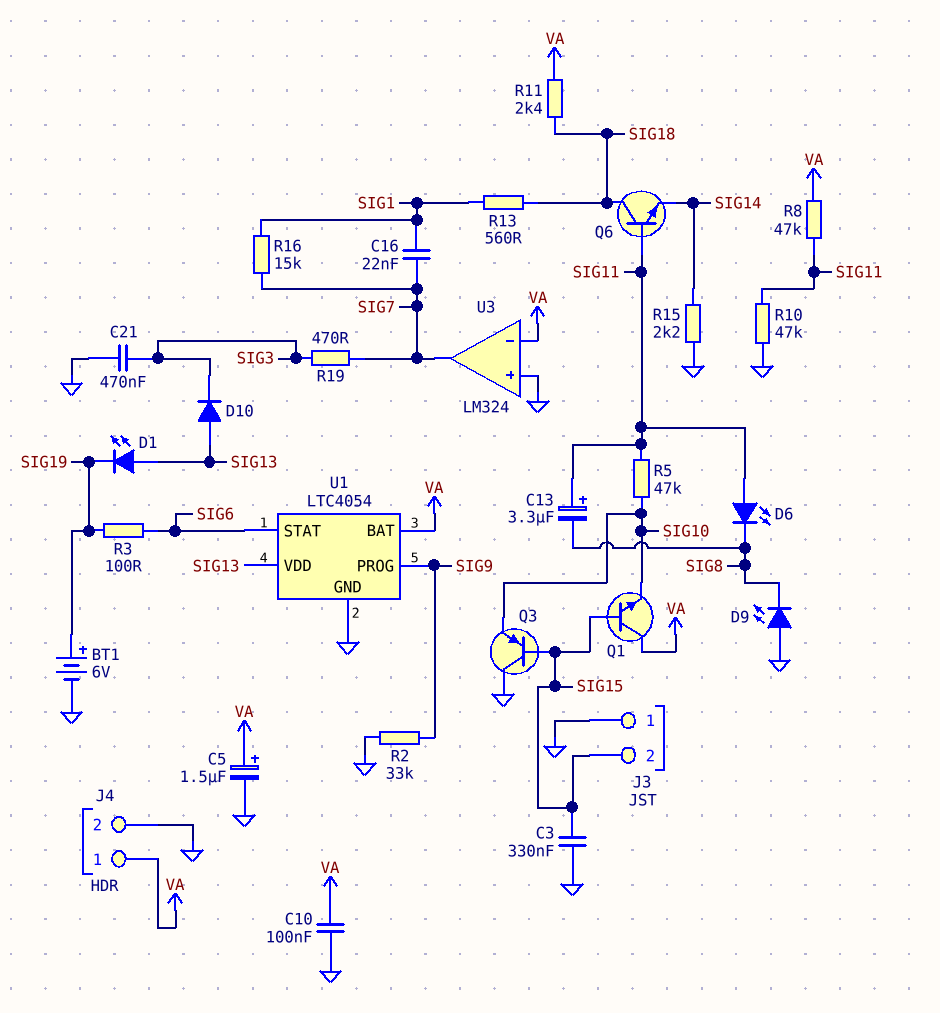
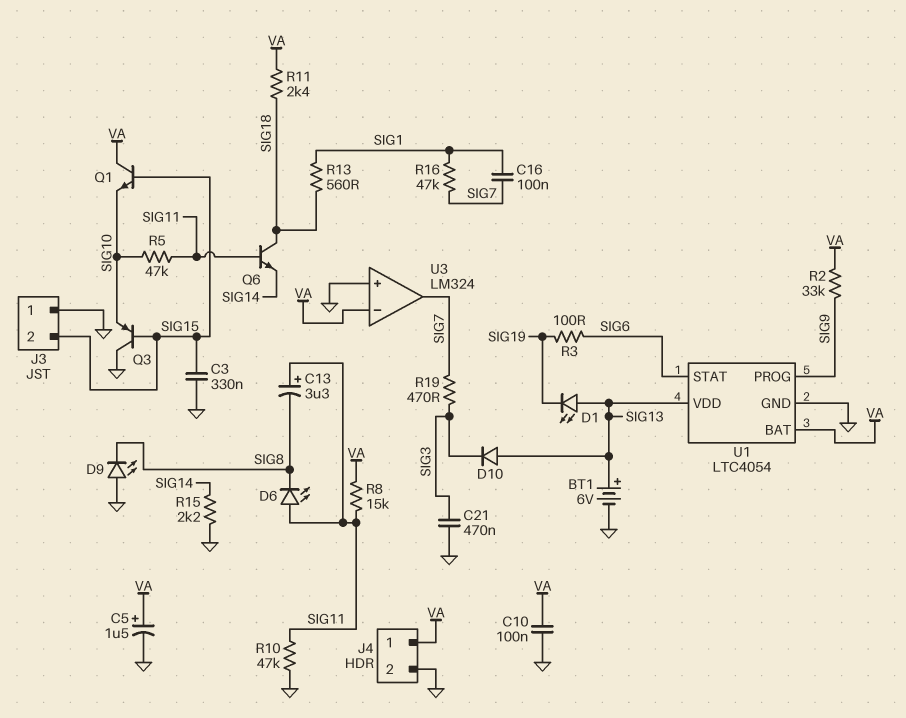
BT1: 6V (plus SIG19, minus GND) -> 6V (plus SIG13, minus GND)
C16: 22nF (SIG1, SIG7) -> 100nF (SIG1, SIG7)
R2: 33k (GND, SIG9) -> 33k (SIG9, VA)
R8: 47k (SIG11, VA) -> 15k (SIG11, VA)
R16: 15k (SIG1, SIG7) -> 47k (SIG1, SIG7)

